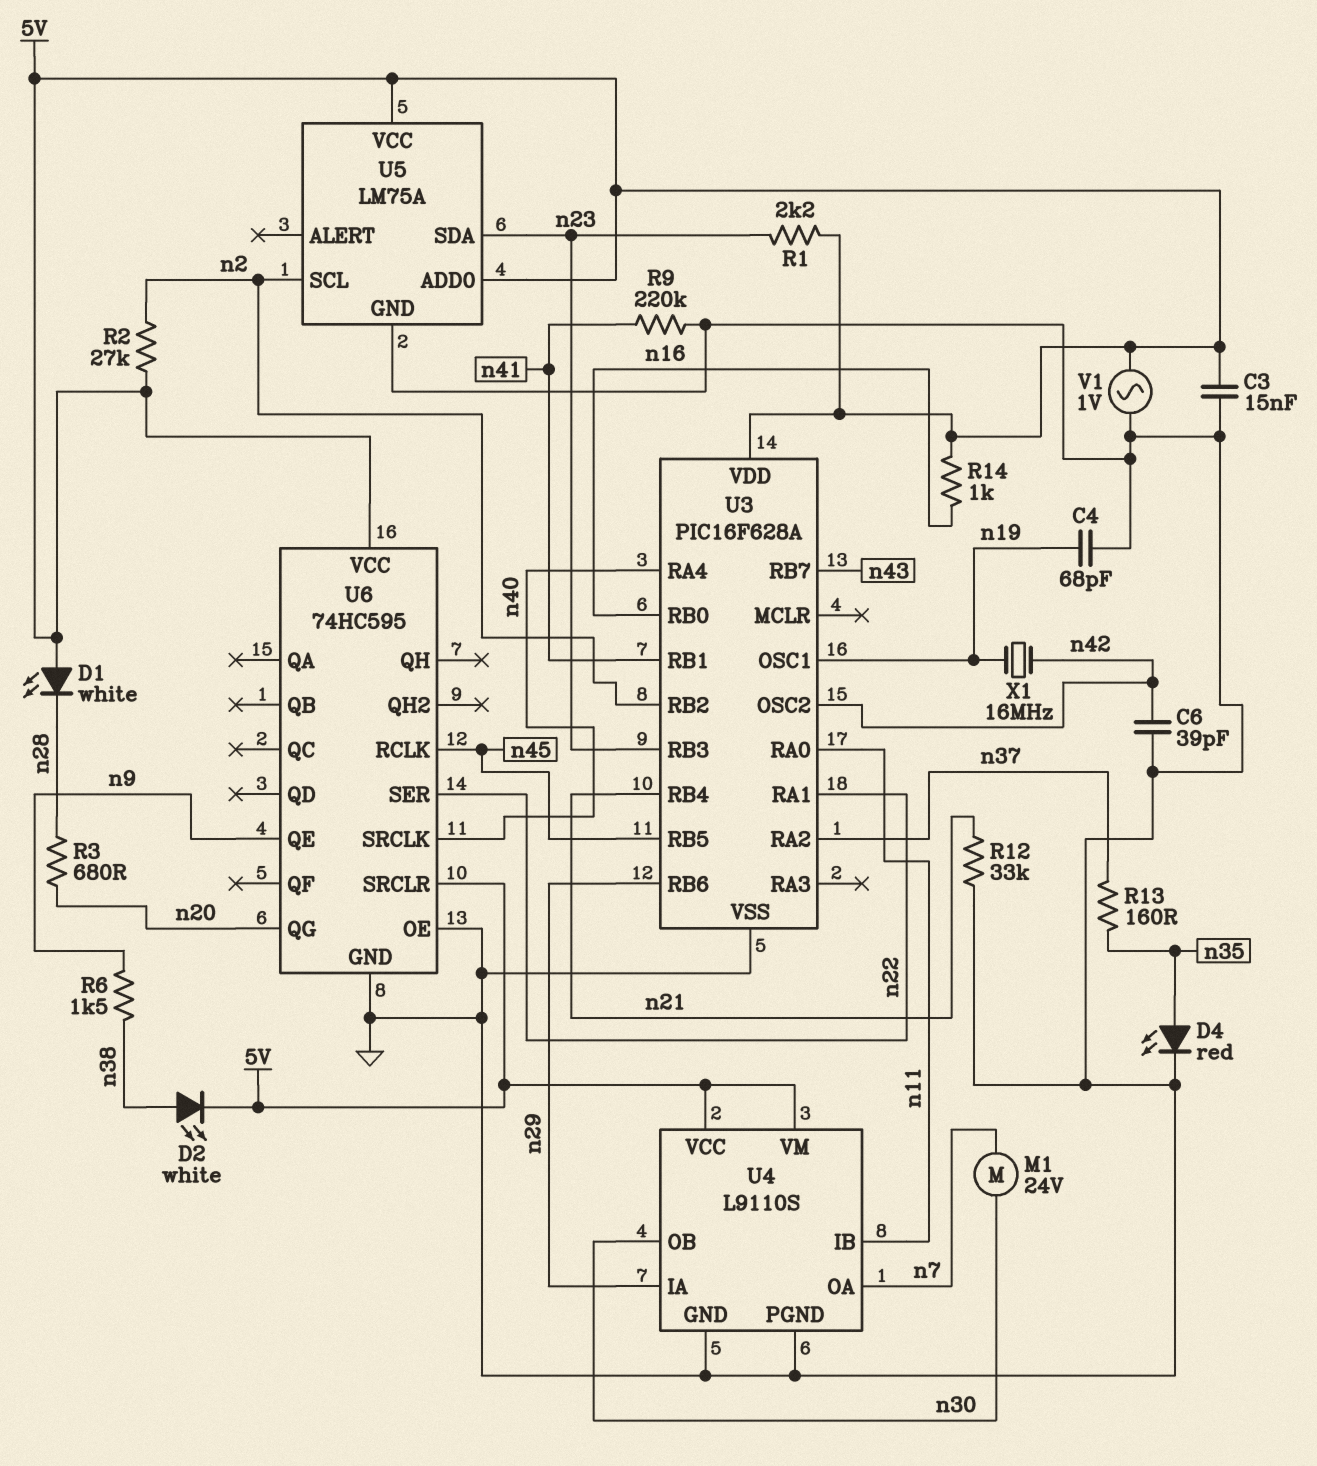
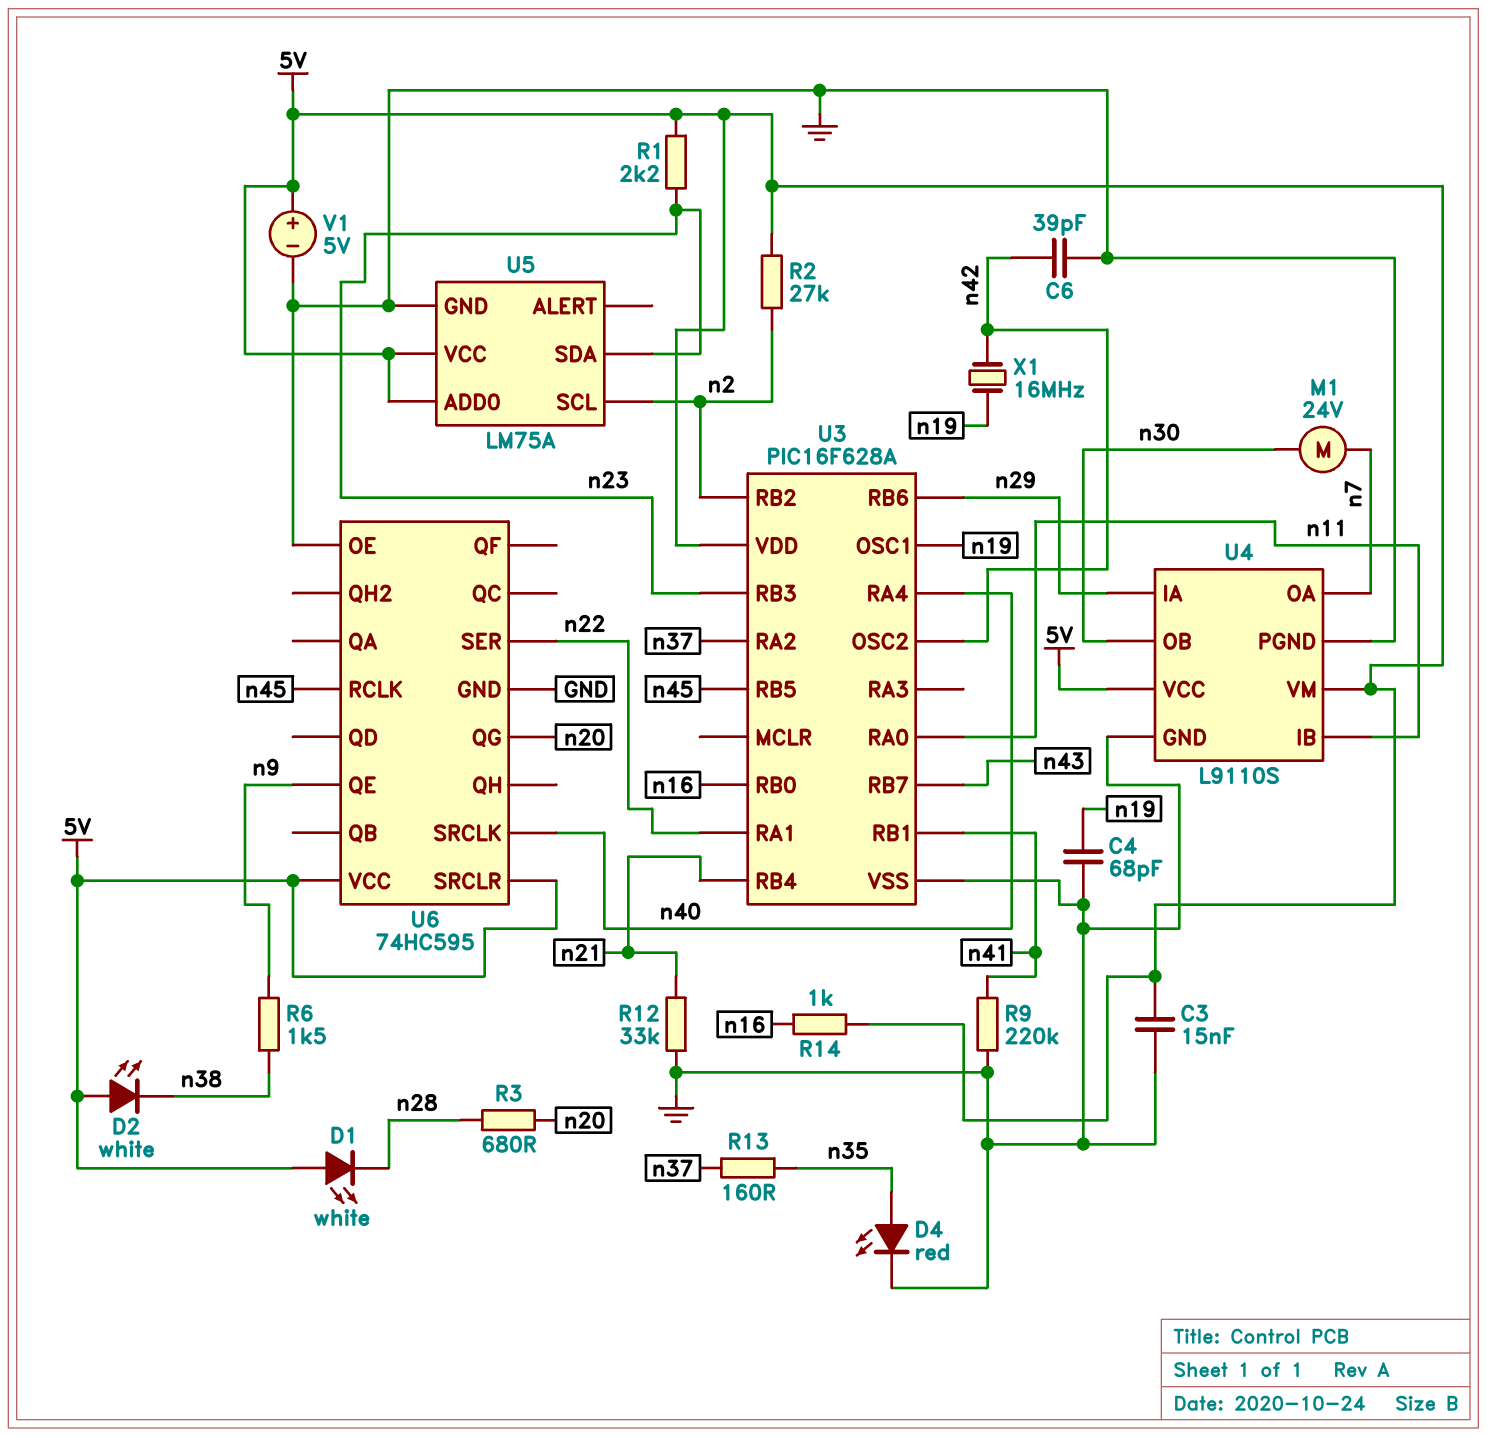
D2: LED white (A n38, K 5V) -> LED white (A 5V, K n38)
V1: AC 1V (5V, GND) -> 5V (plus 5V, minus GND)

